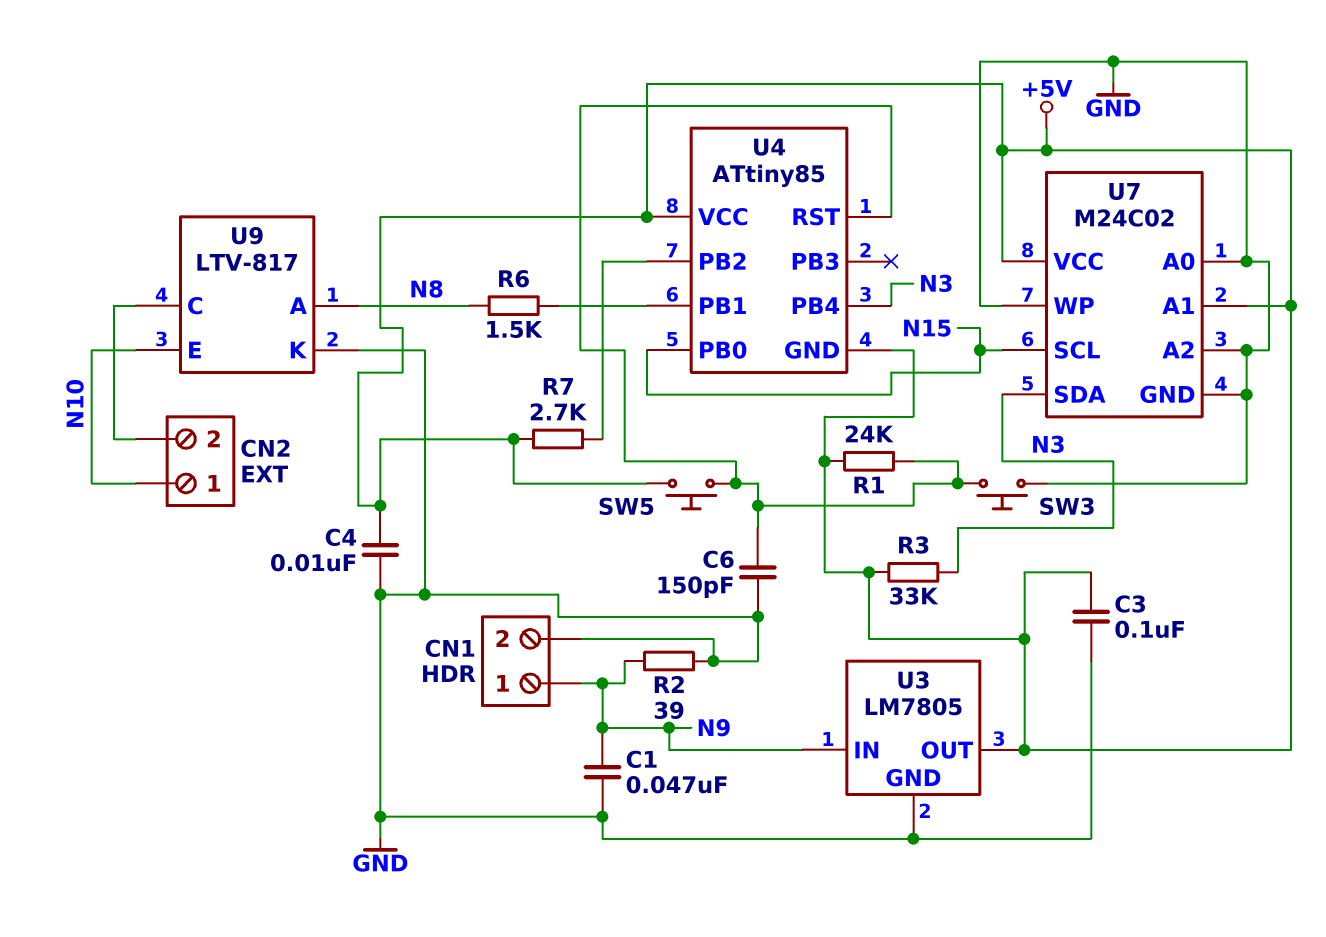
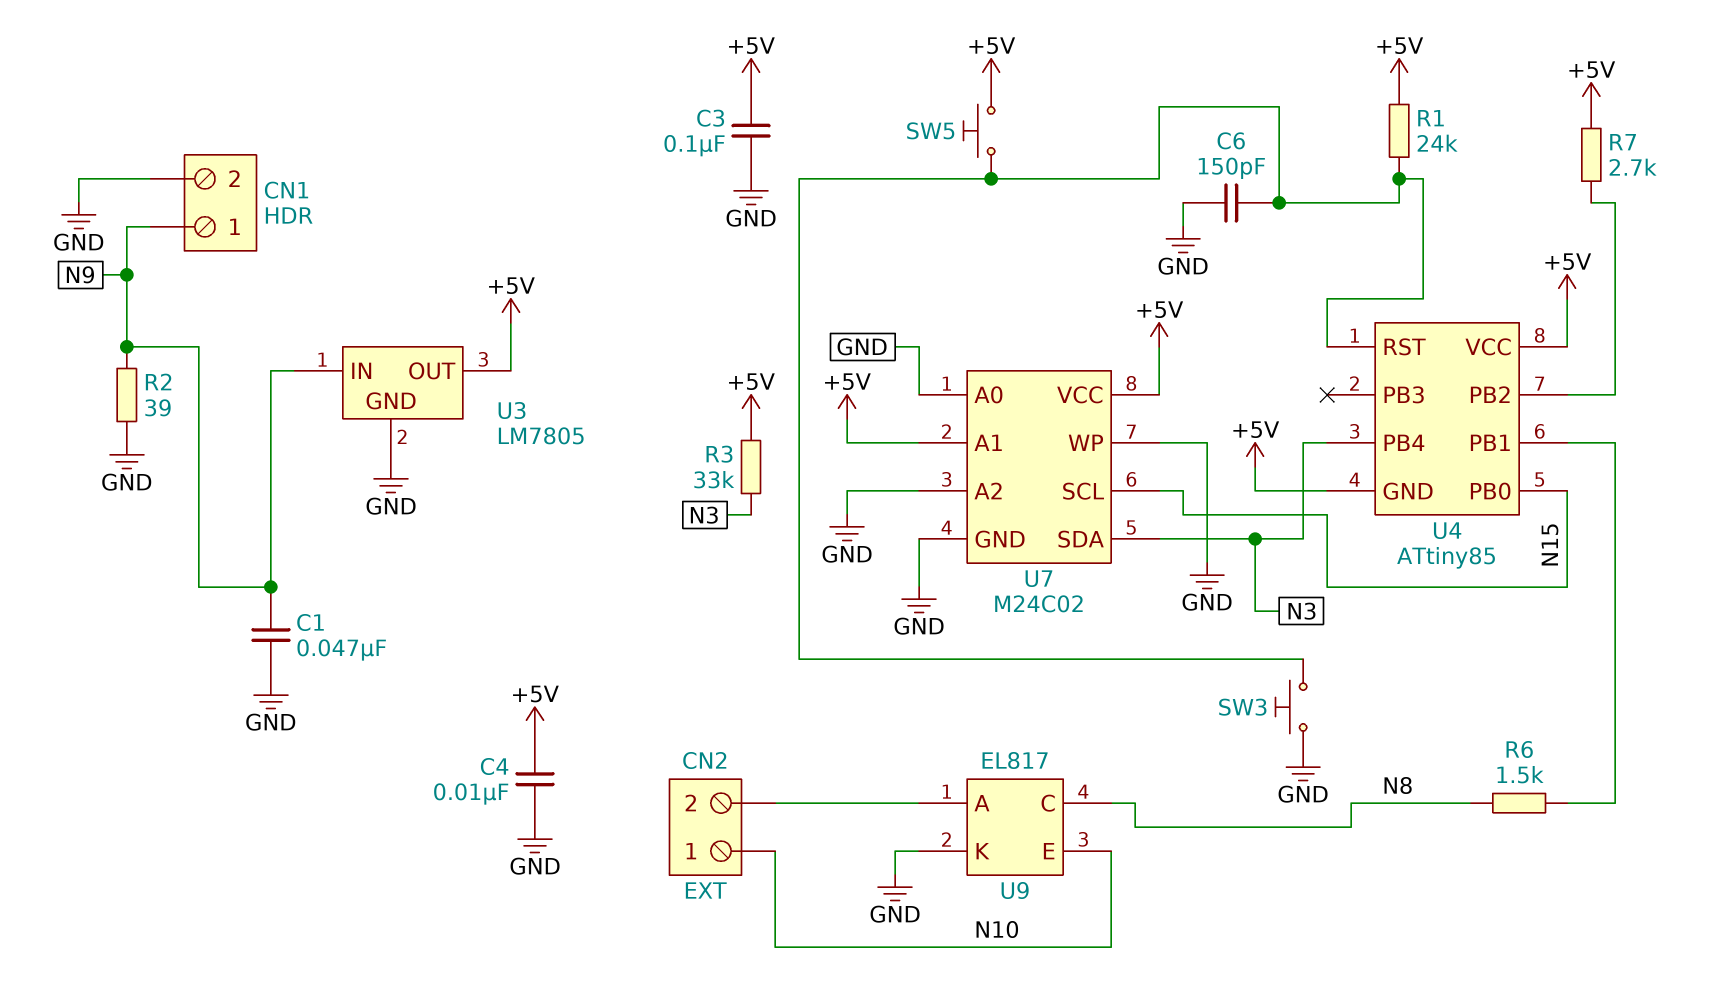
U9: LTV-817 -> EL817
U9 pin A: N8 -> CN2/2
U9 pin C: CN2/2 -> N8

